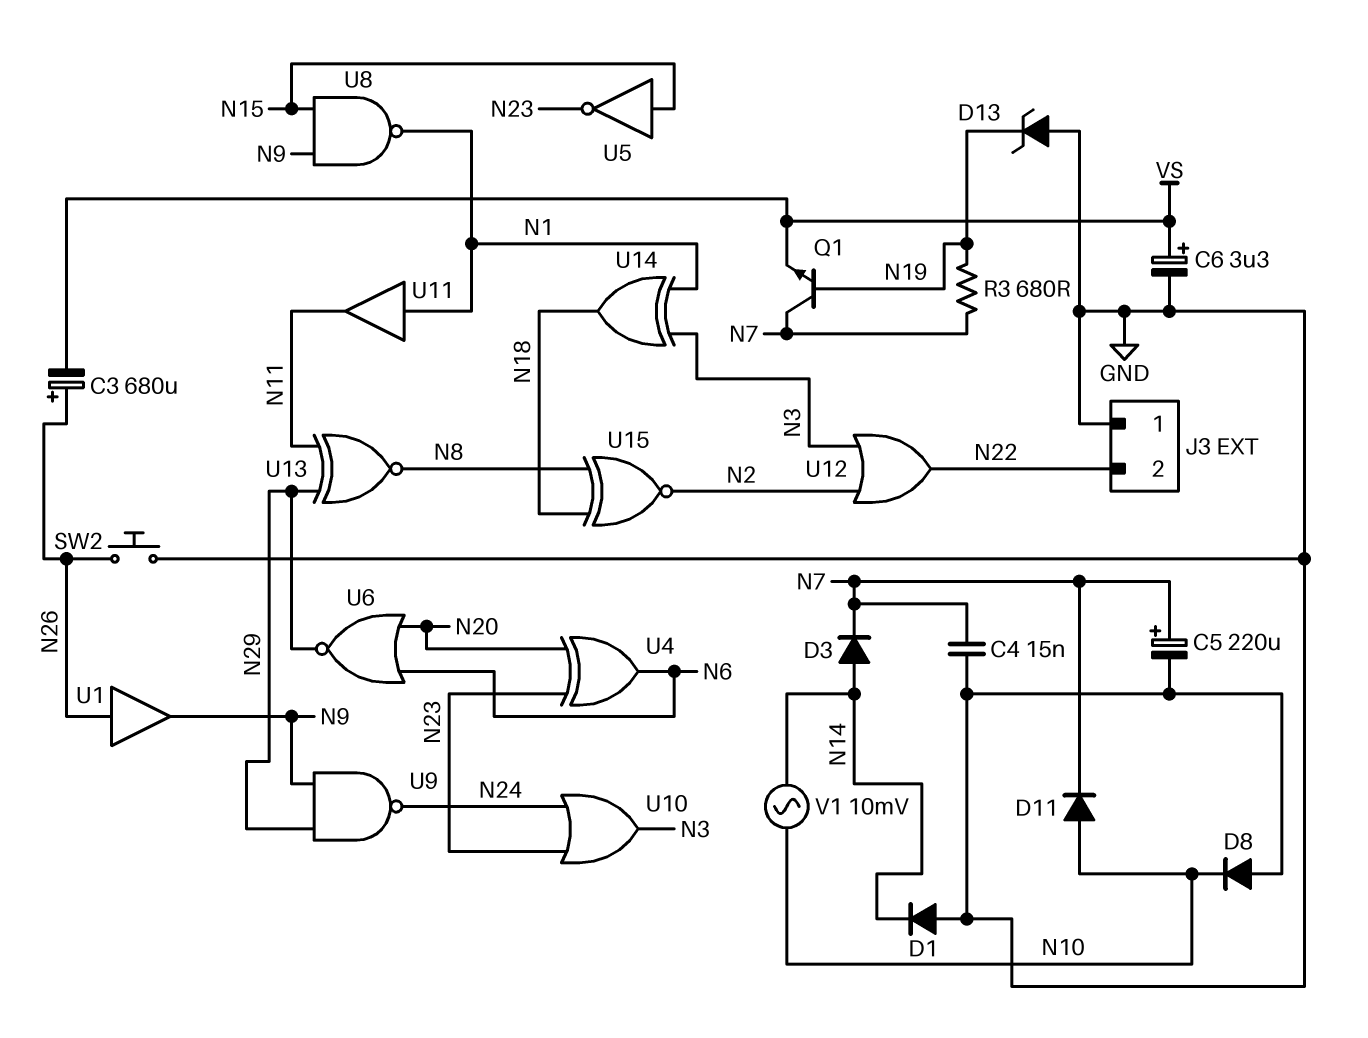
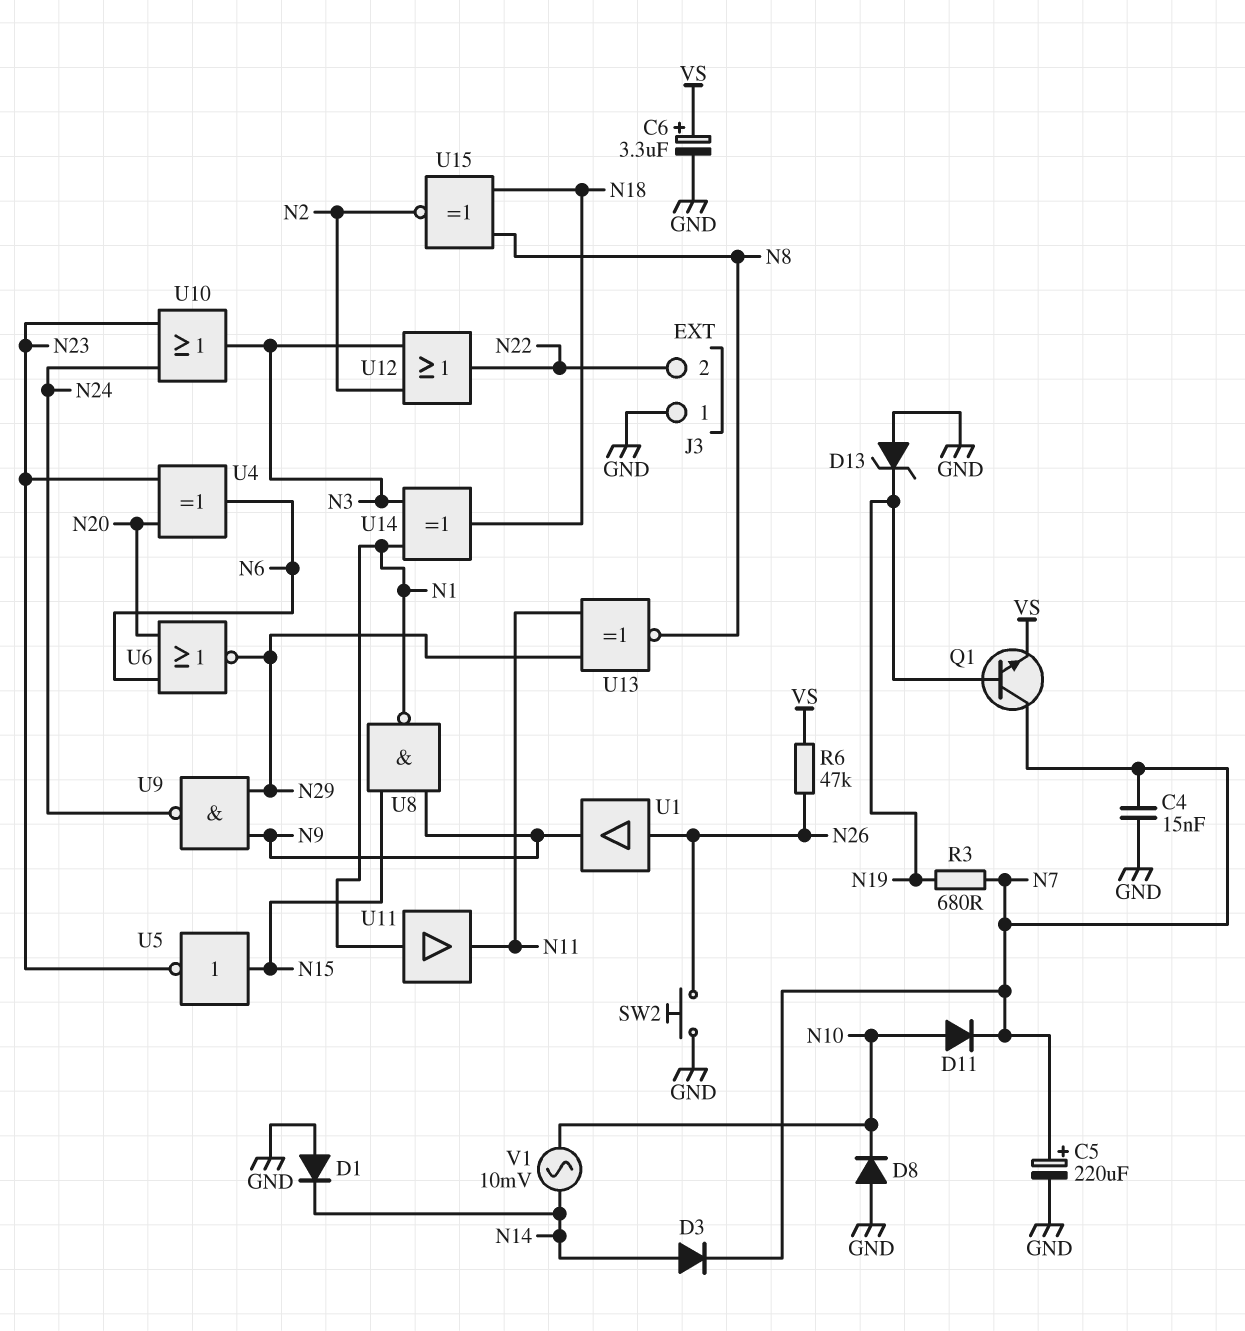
C3: 680uF (plus N26, minus VS) -> none
R6: none -> 47k (N26, VS)

